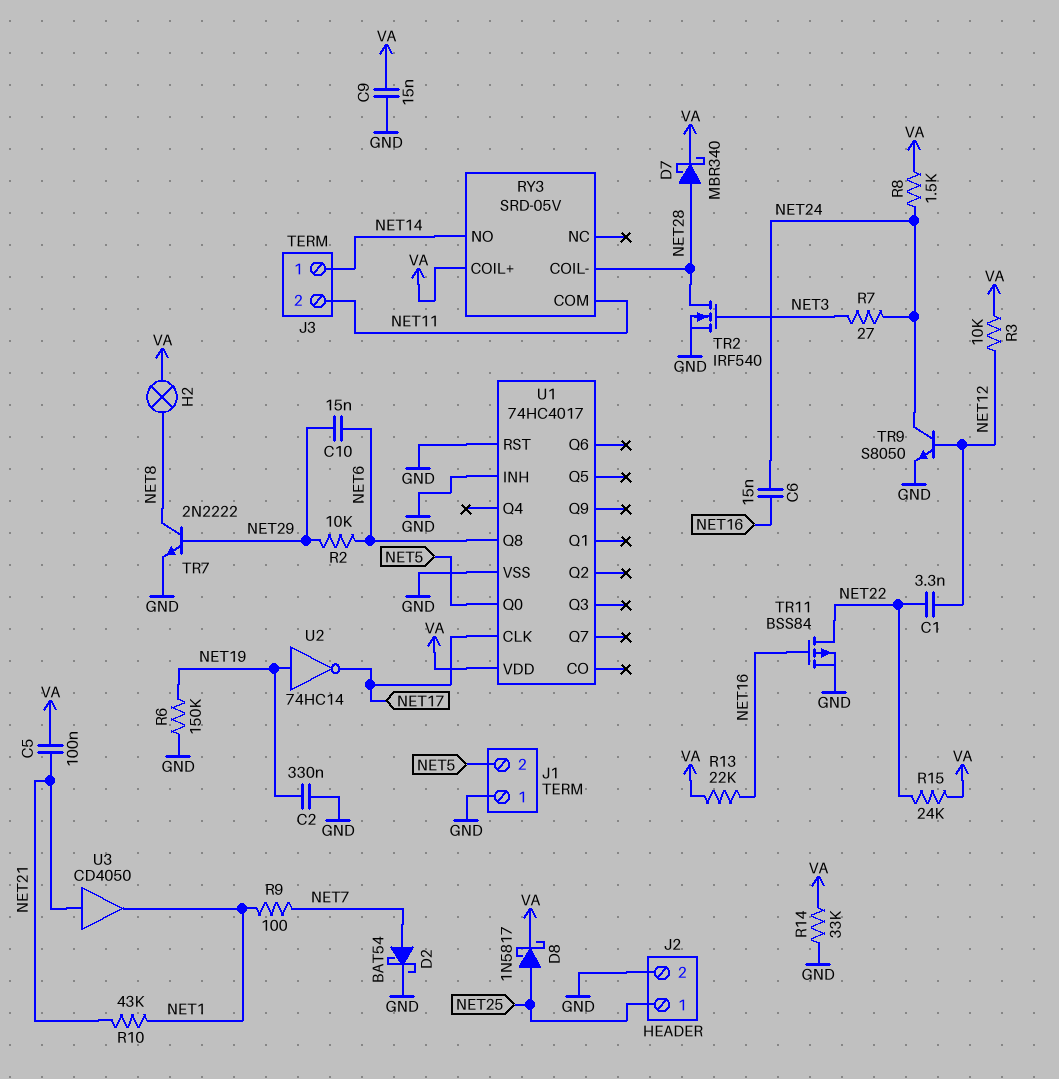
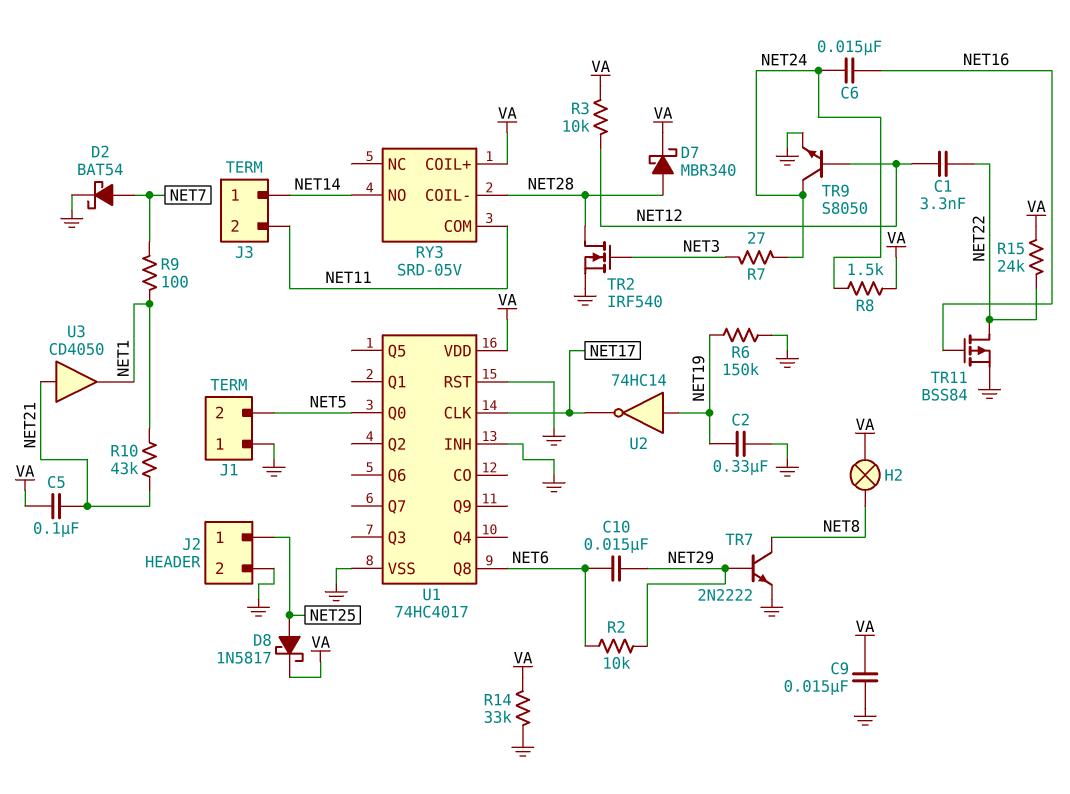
R13: 22k (NET16, VA) -> none

